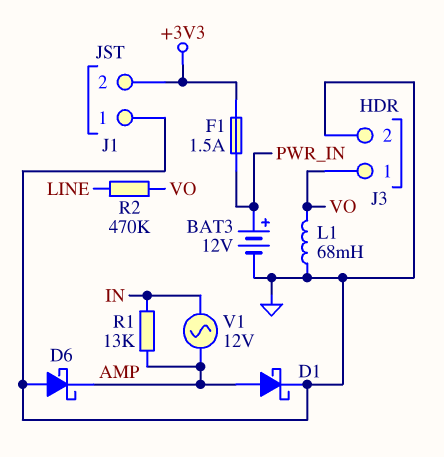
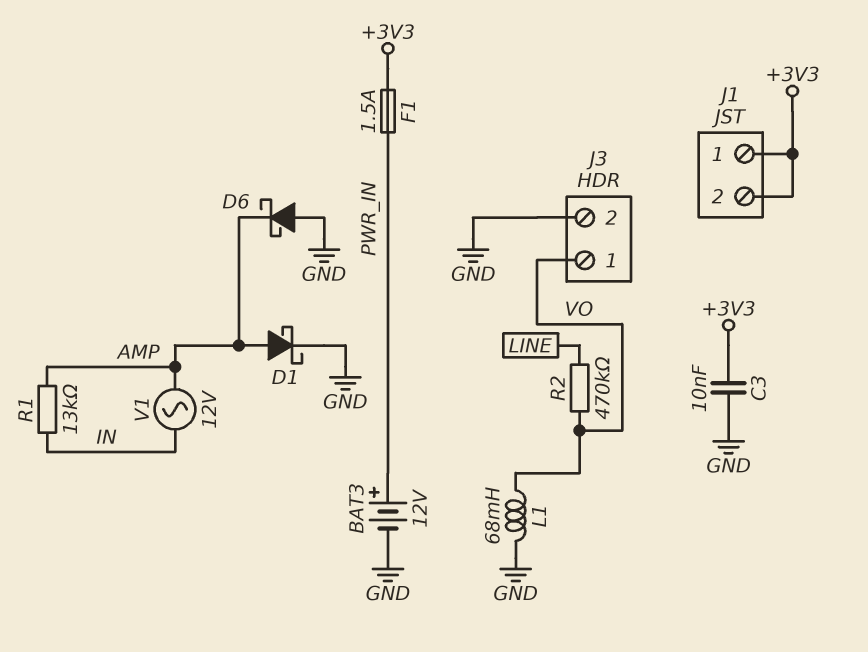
C3: none -> 10nF (+3V3, GND)
J1 pin 1: GND -> +3V3

